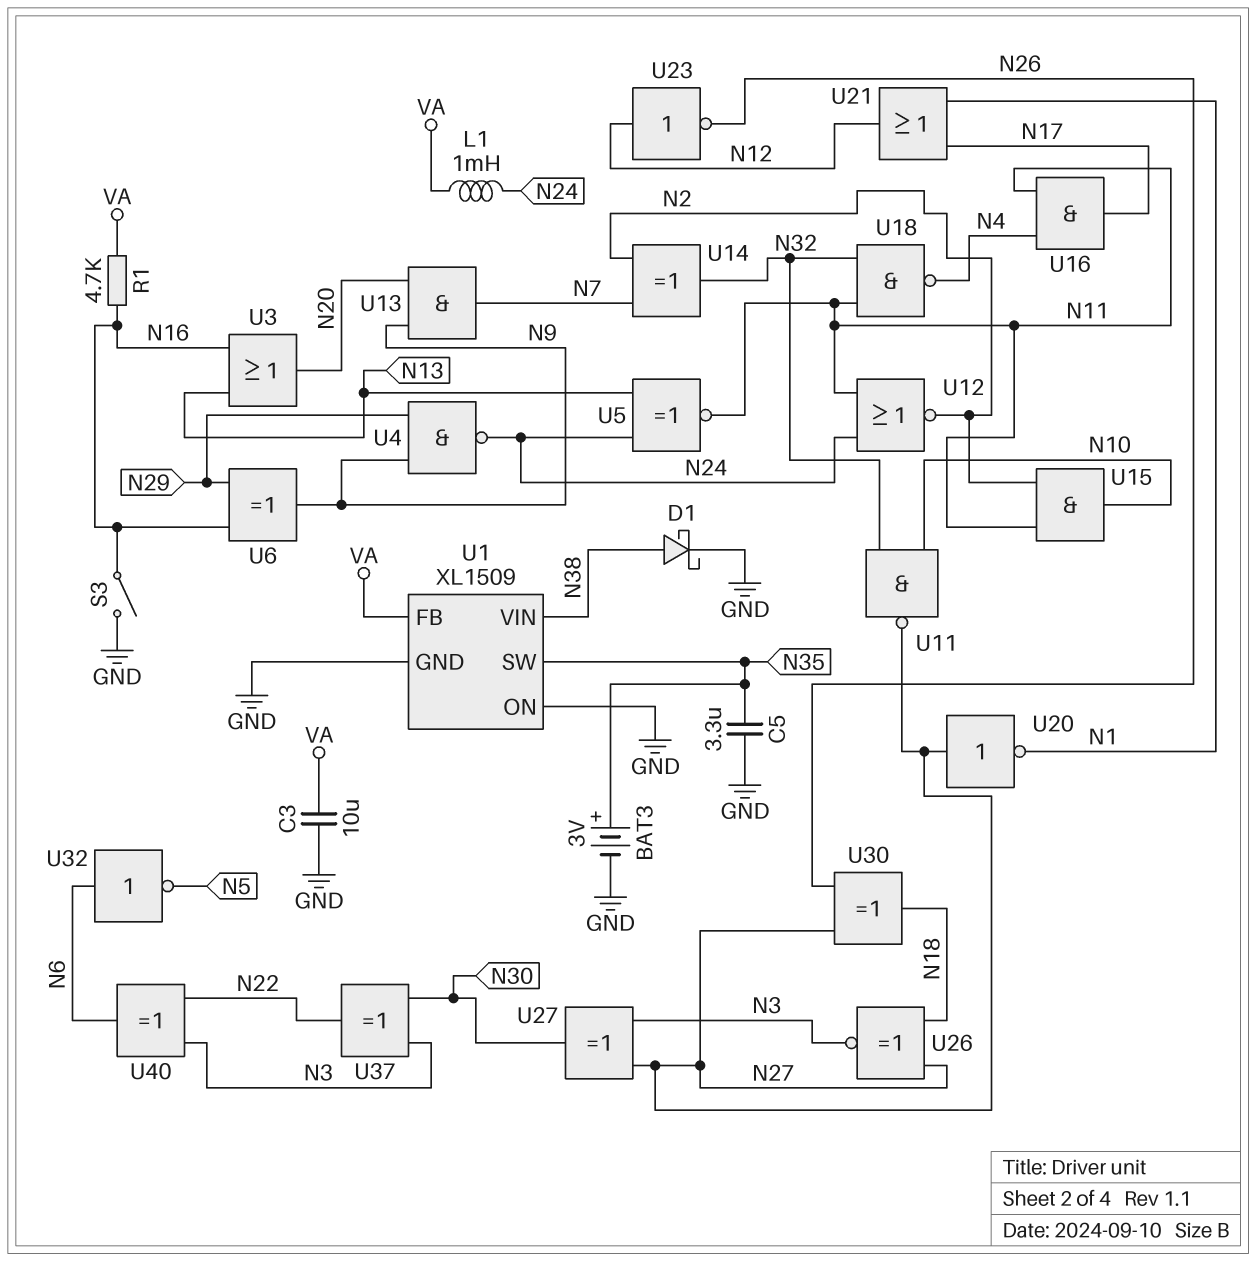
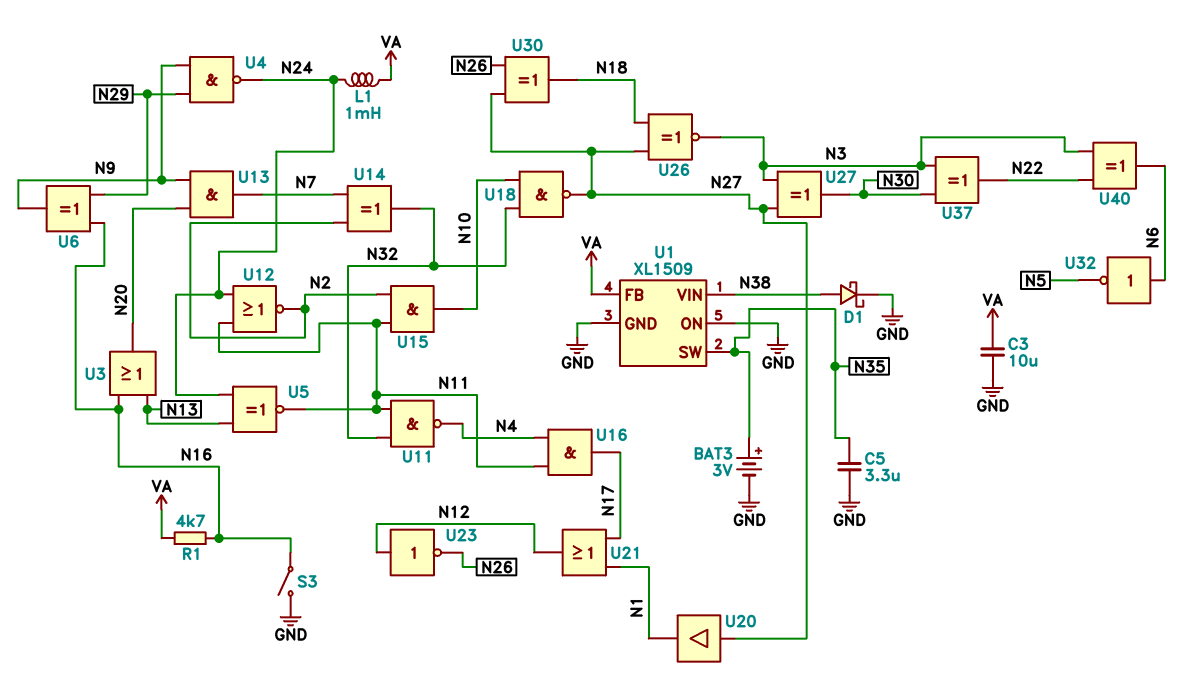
U11: NAND (in N10, in N32, out N27) -> NAND (in N11, in N32, out N4)
U18: NAND (in N11, in N32, out N4) -> NAND (in N10, in N32, out N27)
U20: NOT (in N27, out N1) -> buffer (in N27, out N1)

